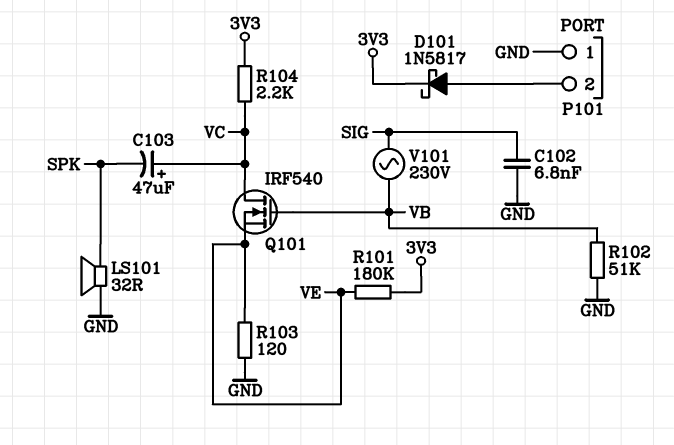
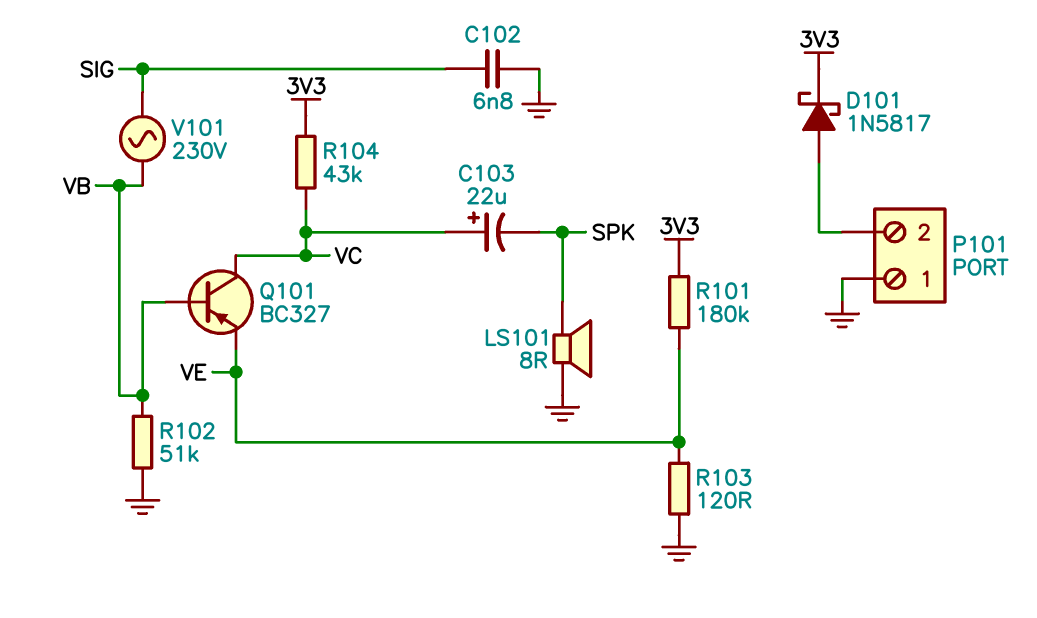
C103: 47uF (plus VC, minus SPK) -> 22uF (plus VC, minus SPK)
LS101: speaker 32R (GND, SPK) -> speaker 8R (GND, SPK)
Q101: NMOS IRF540 (G VB, D VC, S VE) -> PNP BC327 (B VB, C VC, E VE)
R104: 2.2k (3V3, VC) -> 43k (3V3, VC)

